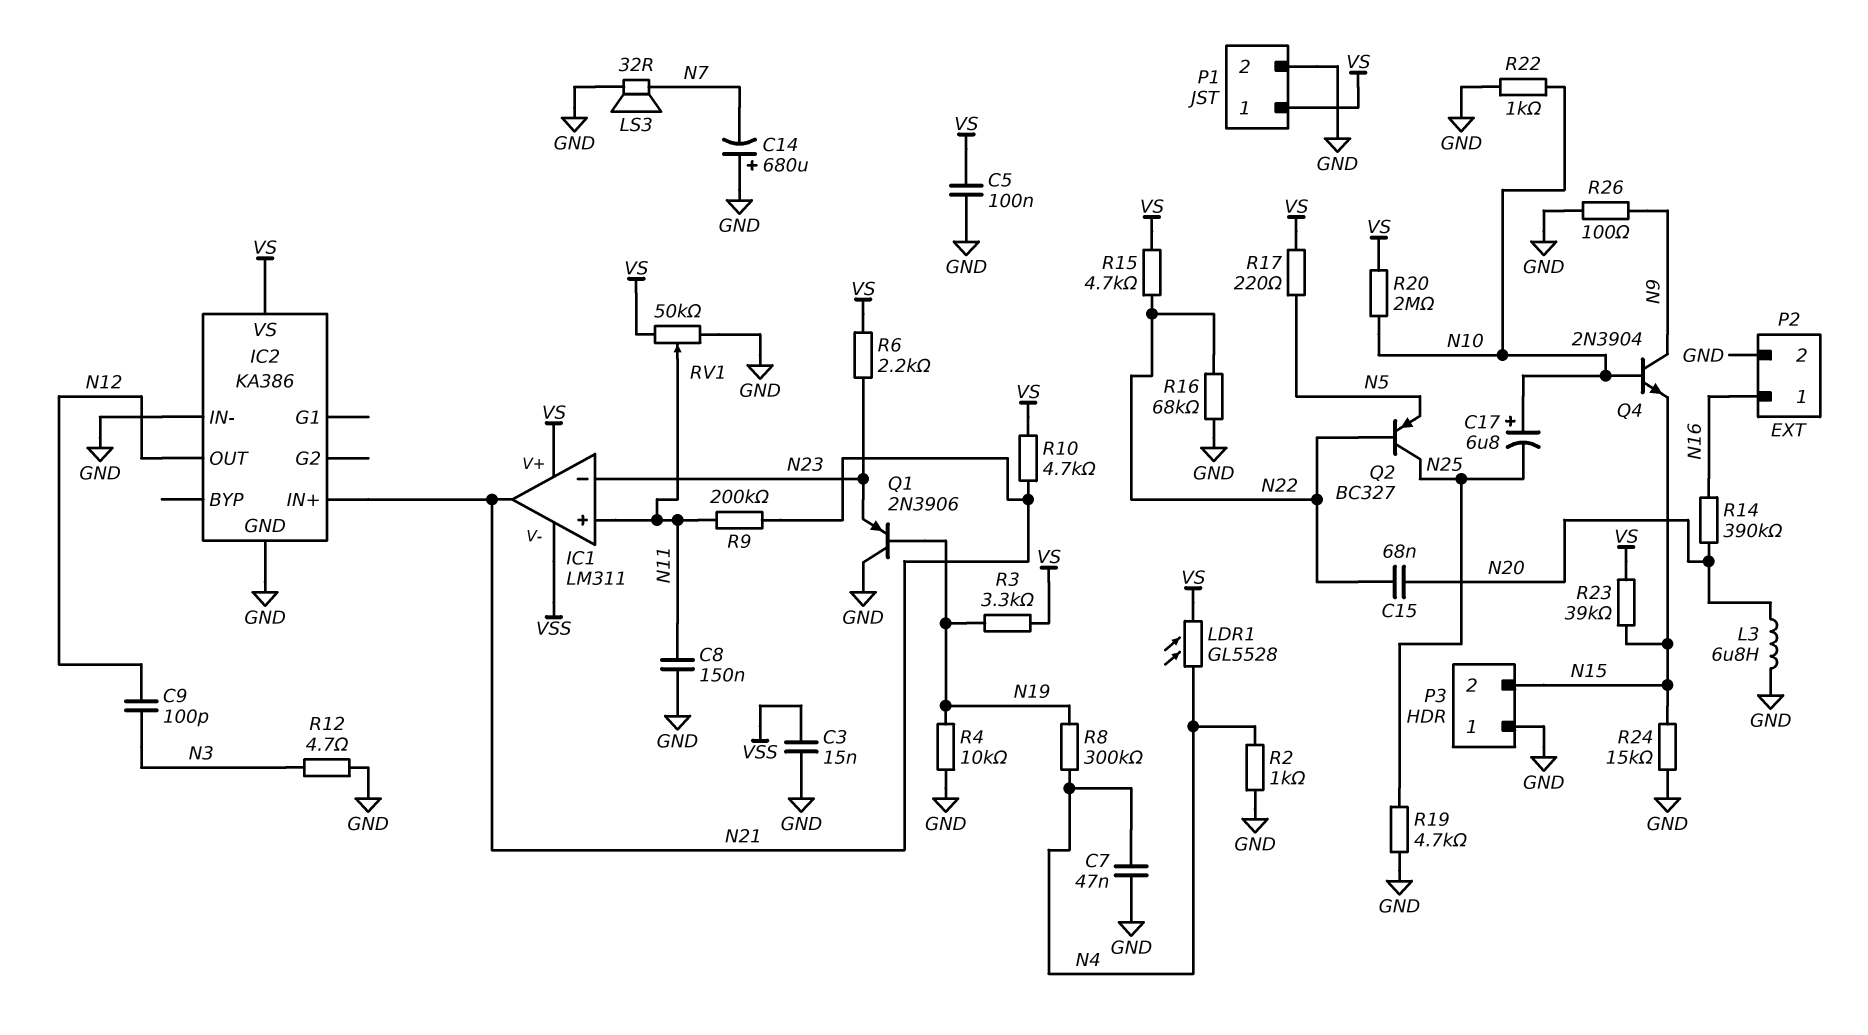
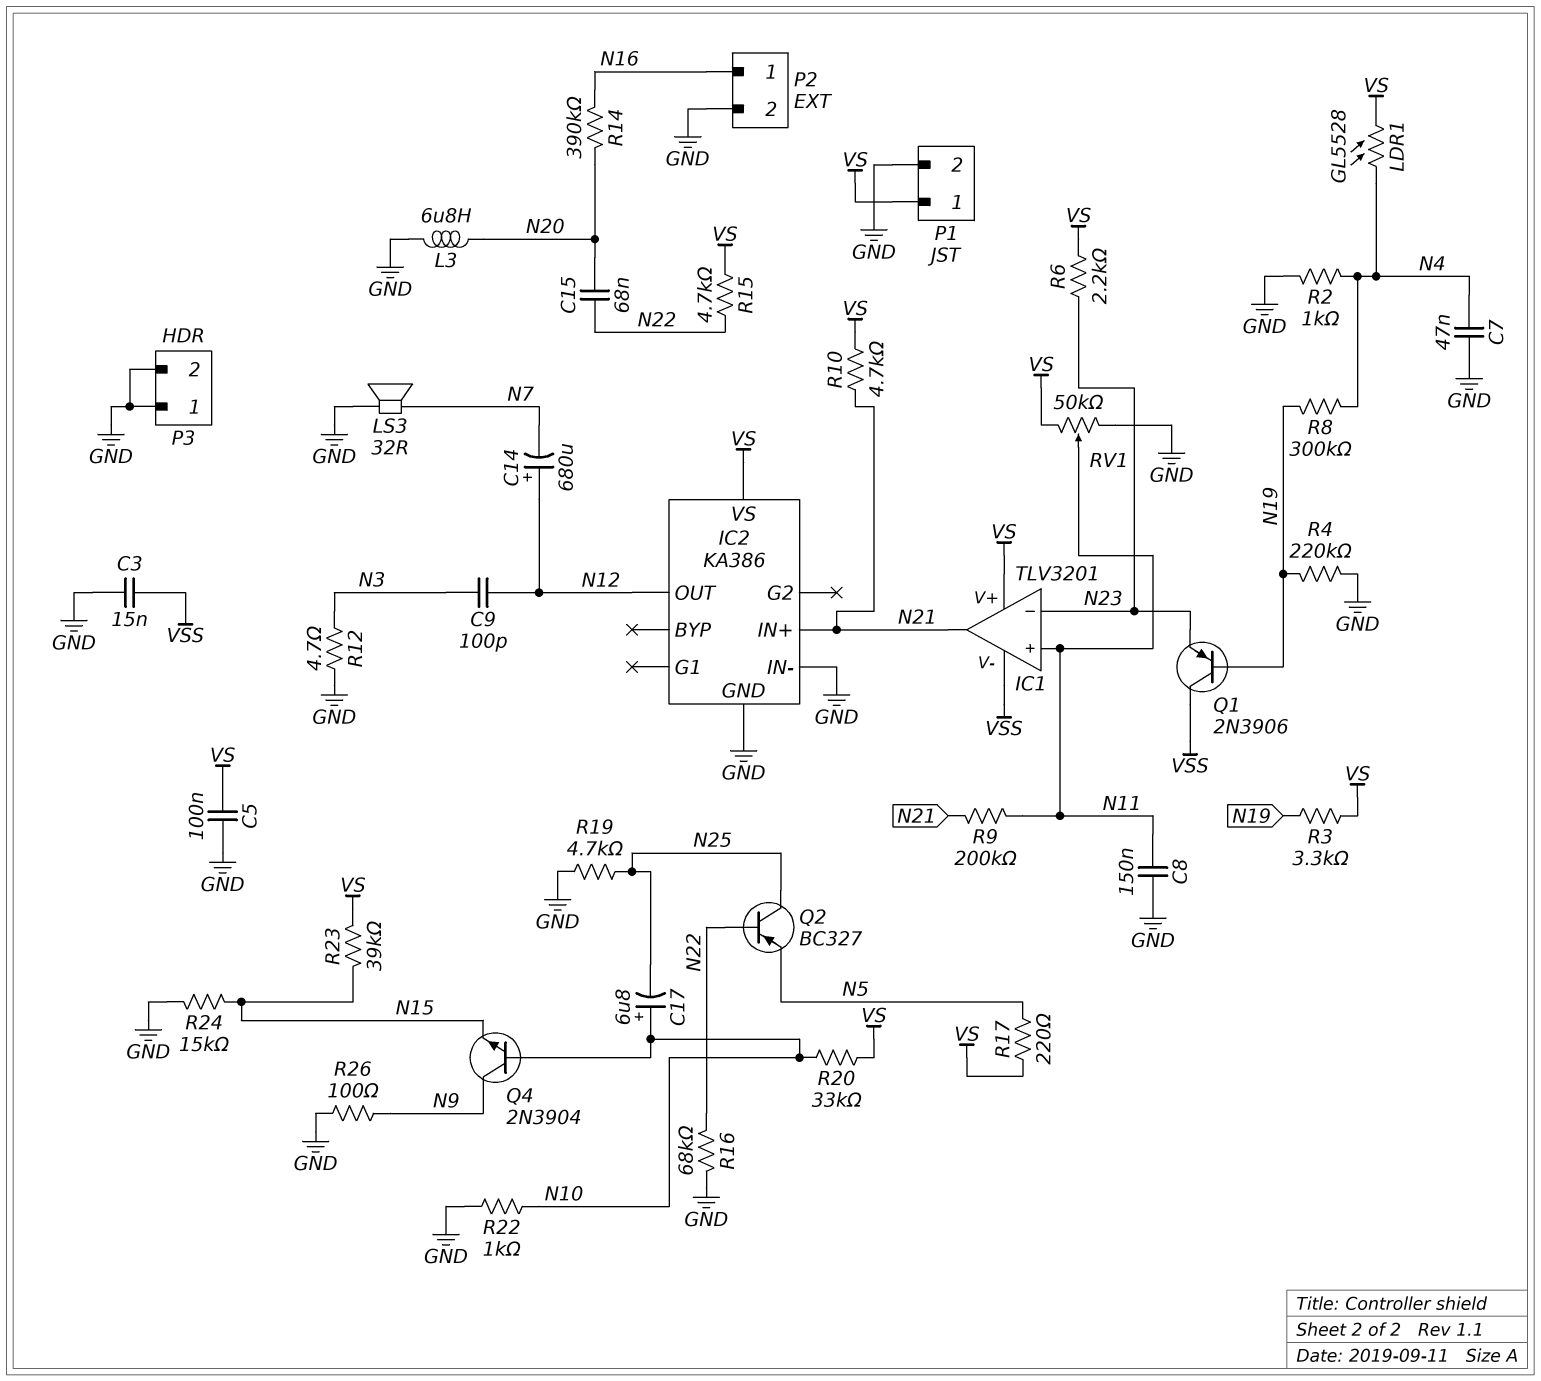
C14: 680uF (plus GND, minus N7) -> 680uF (plus N12, minus N7)
IC1: LM311 -> TLV3201
P3 pin 2: N15 -> GND
Q1: PNP 2N3906 (B N19, C GND, E N23) -> PNP 2N3906 (B N19, C VSS, E N23)
R4: 10k (GND, N19) -> 220k (GND, N19)
R20: 2M (N10, VS) -> 33k (N10, VS)

